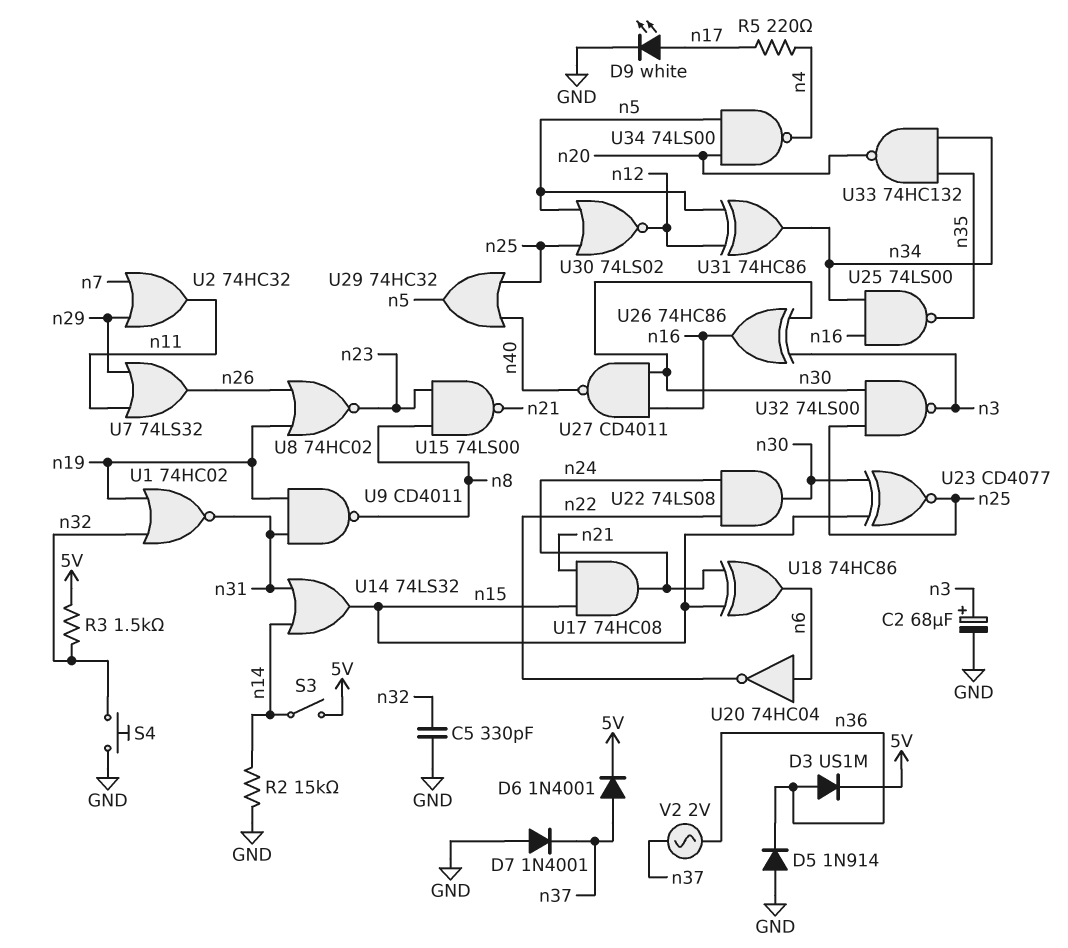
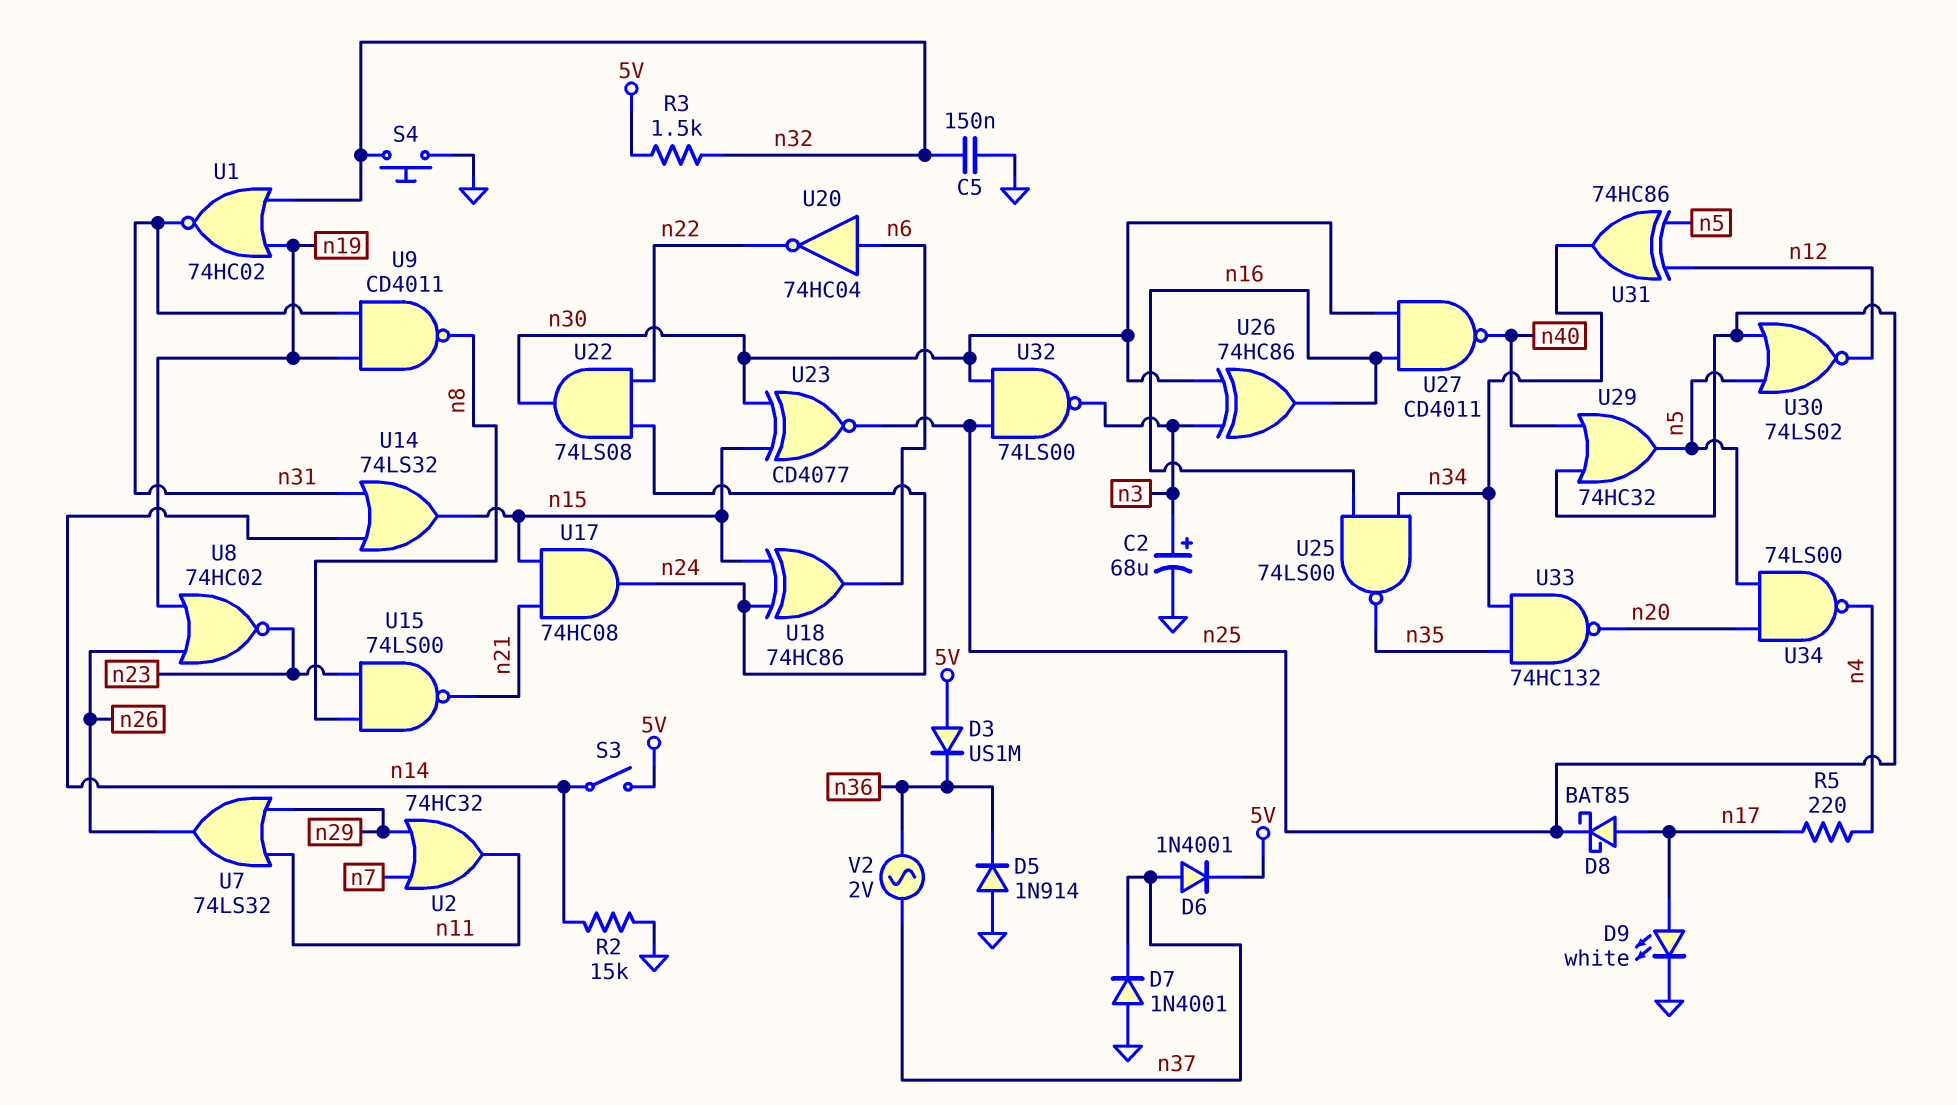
C5: 330pF (GND, n32) -> 150nF (GND, n32)
D3: diode US1M (A n36, K 5V) -> diode US1M (A 5V, K n36)
D8: none -> schottky BAT85 (A n17, K n25)

